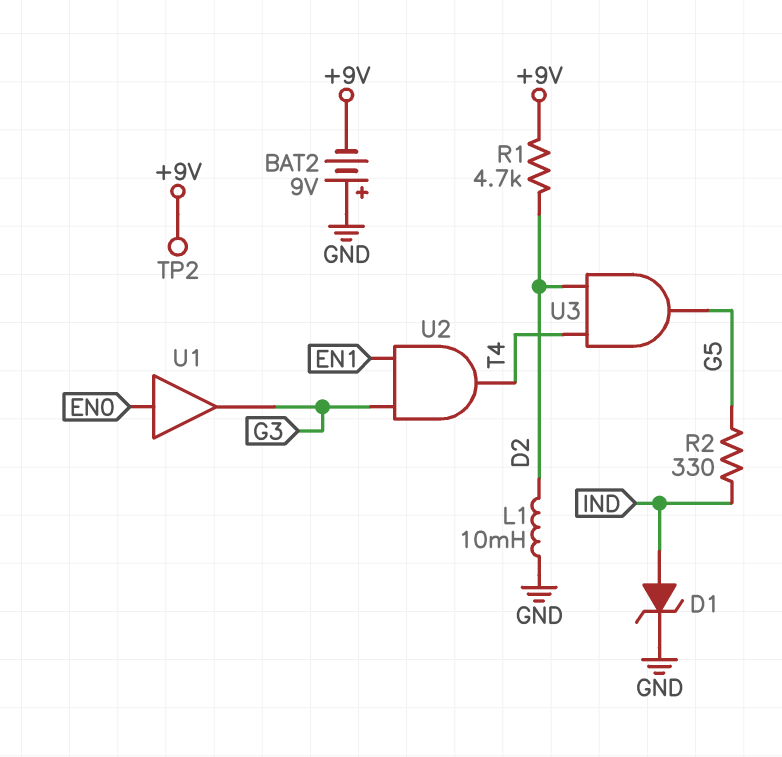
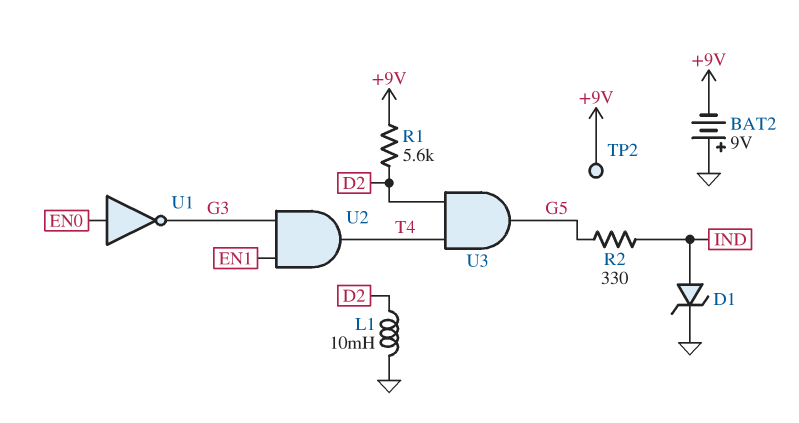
R1: 4.7k (+9V, D2) -> 5.6k (+9V, D2)
U1: buffer (in EN0, out G3) -> NOT (in EN0, out G3)

